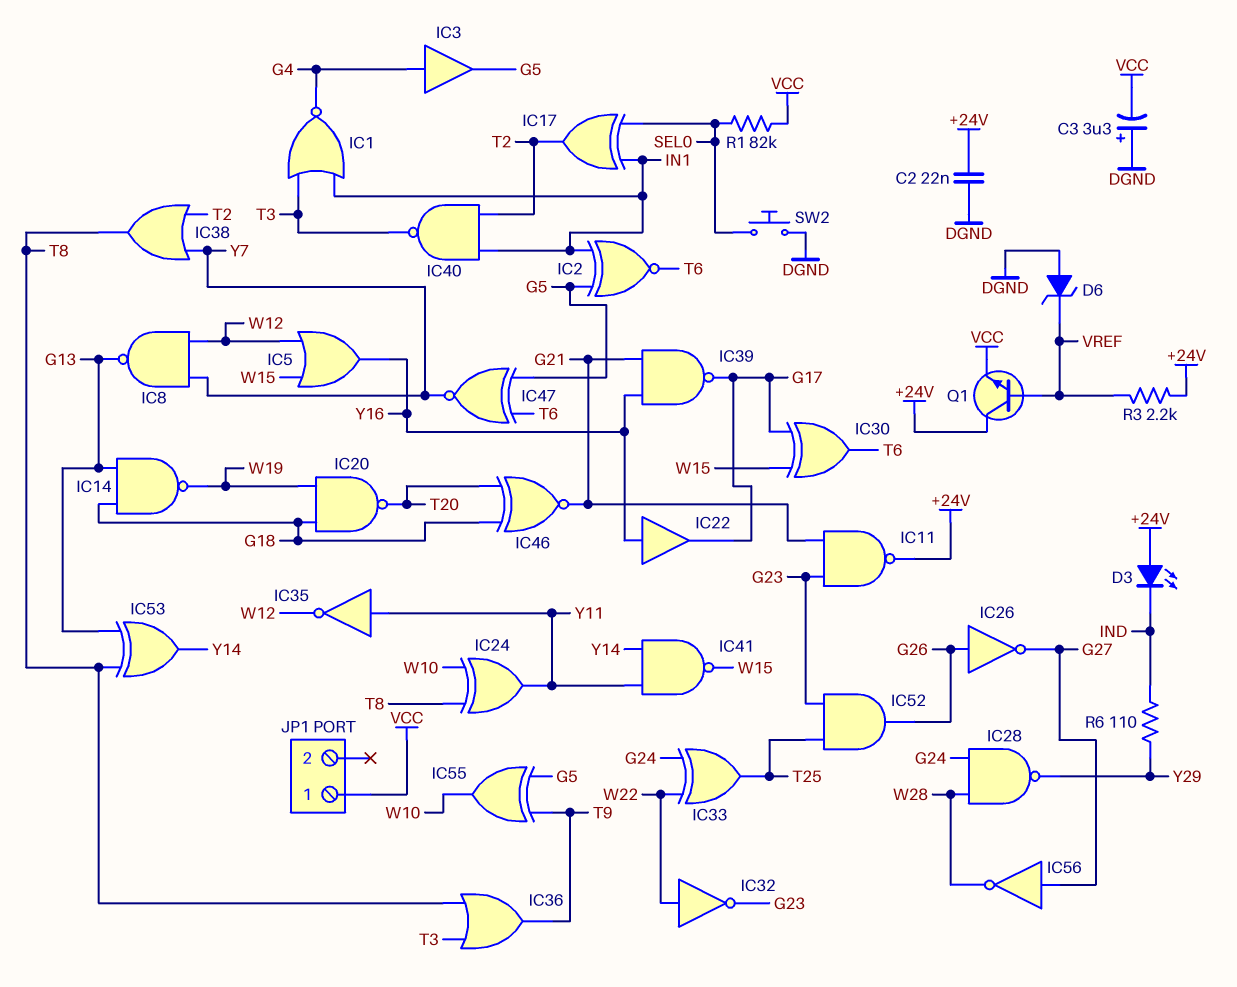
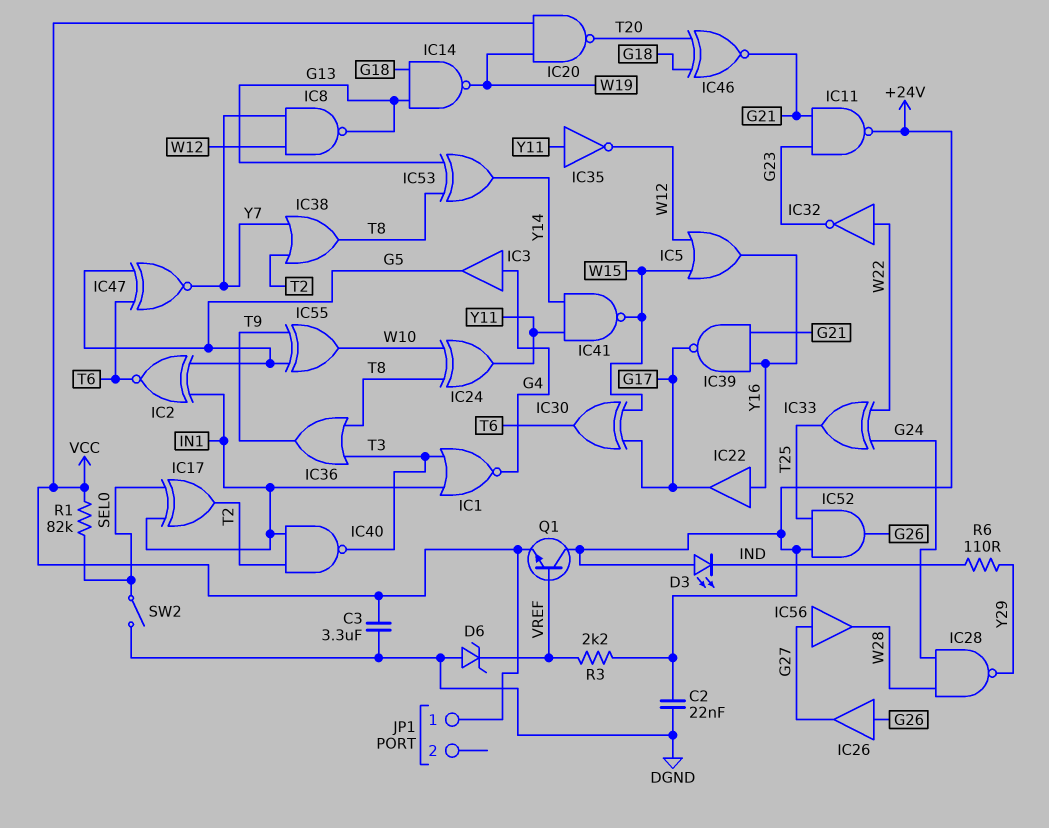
C3: 3.3uF (plus DGND, minus VCC) -> 3.3uF (DGND, VCC)
IC20: NAND (in G18, in W19, out T20) -> NAND (in VCC, in W19, out T20)
IC26: NOT (in G26, out G27) -> buffer (in G26, out G27)
IC52: AND (in G23, in T25, out G26) -> AND (in +24V, in T25, out G26)
IC56: NOT (in G27, out W28) -> buffer (in G27, out W28)
SW2: button (DGND, SEL0) -> switch (DGND, SEL0)

